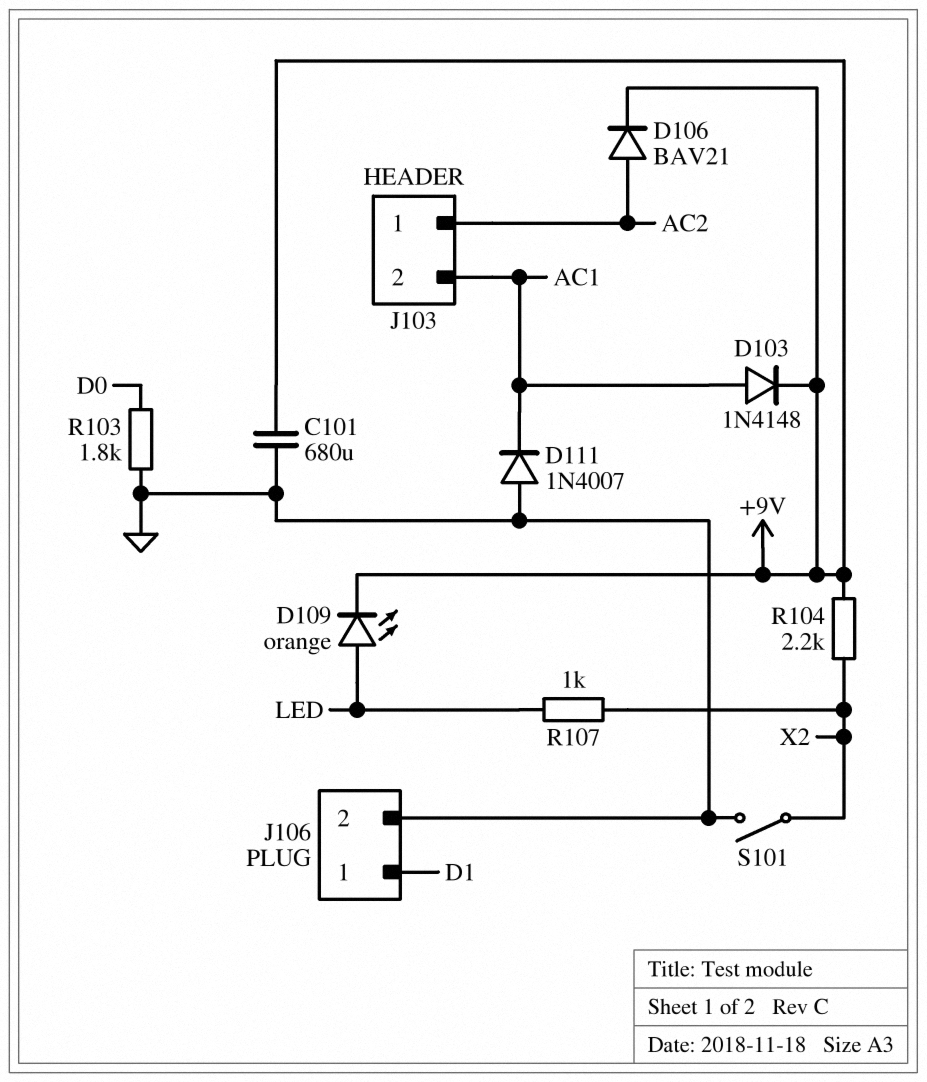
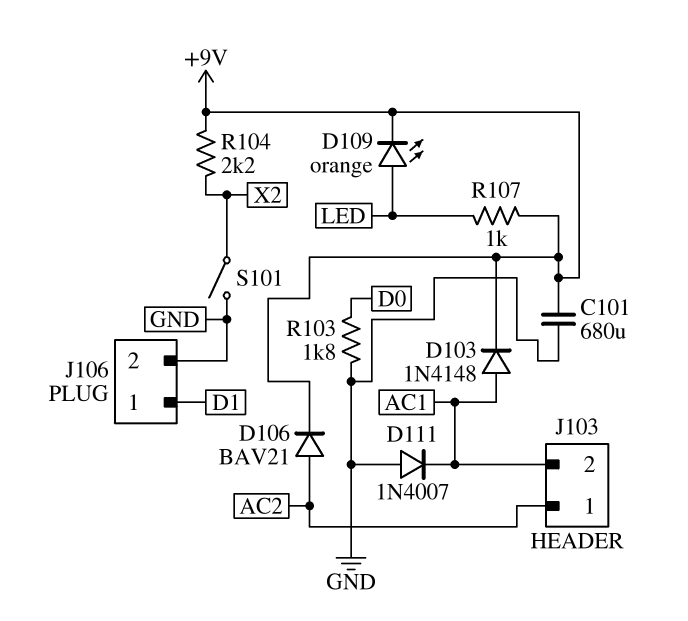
R107: 1k (LED, X2) -> 1k (+9V, LED)

